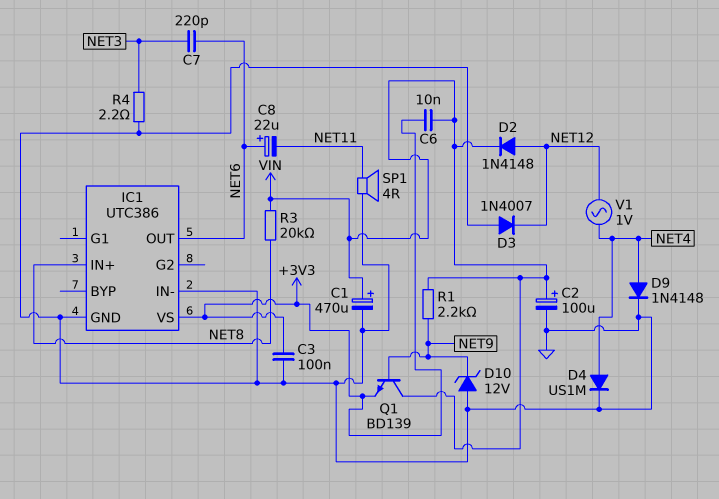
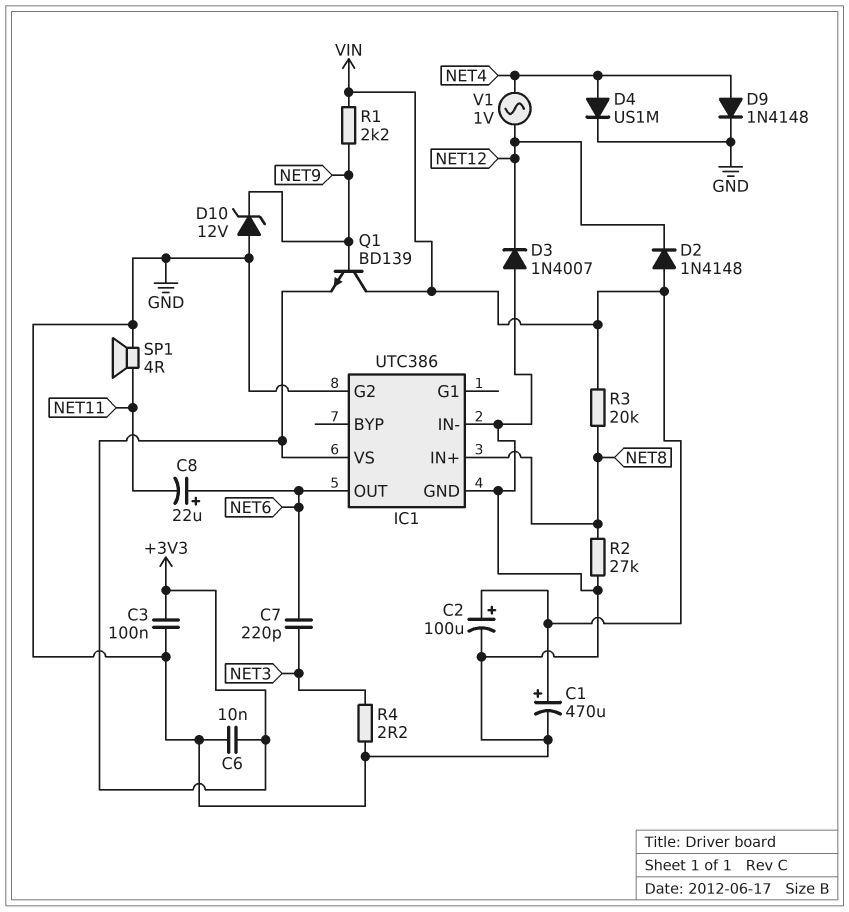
C6: 10nF (+3V3, VIN) -> 10nF (+3V3, GND)
D2: diode 1N4148 (A NET12, K VIN) -> diode 1N4148 (A VIN, K NET12)
IC1 pin G2: none -> GND
R2: none -> 27k (GND, NET8)

